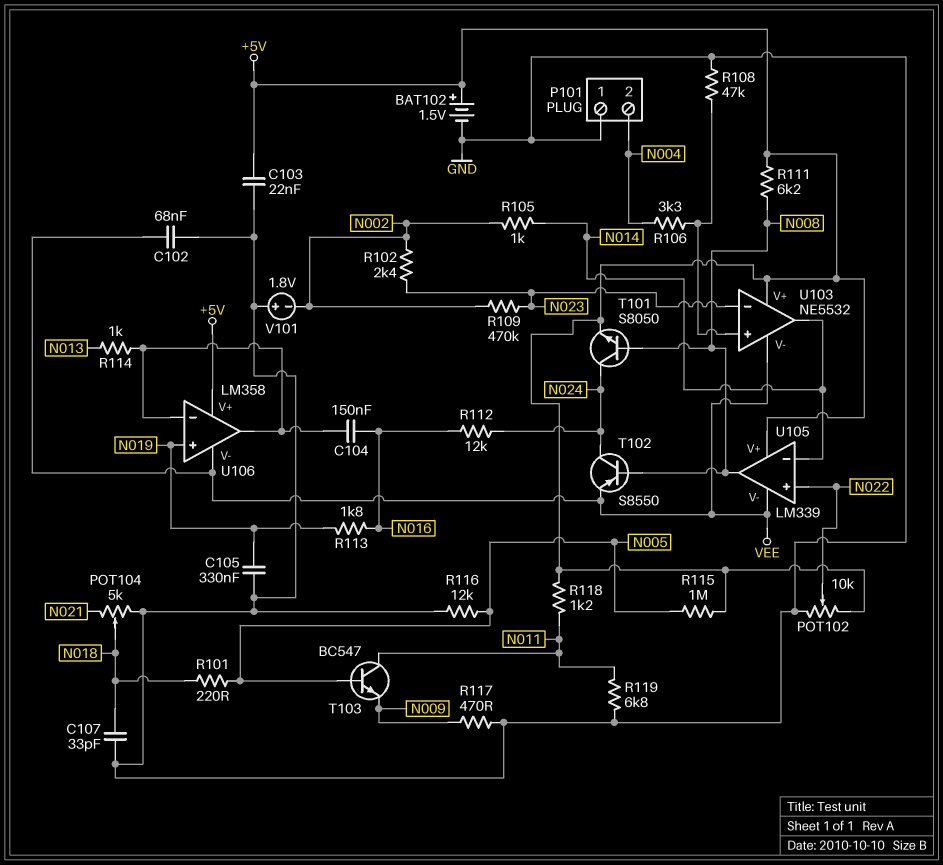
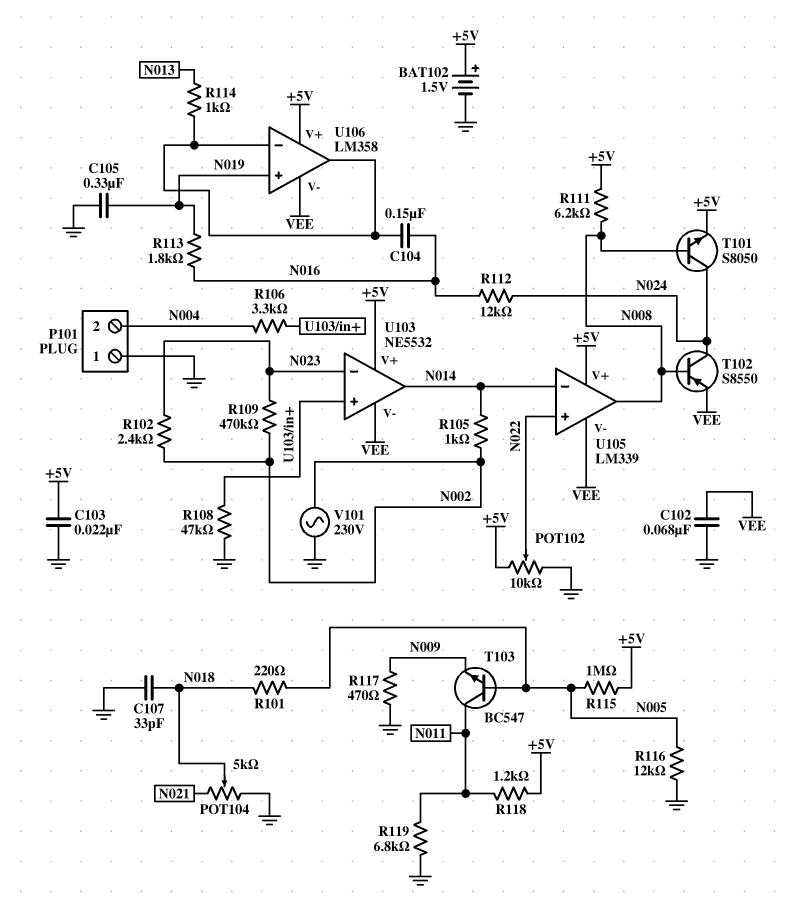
V101: 1.8V (plus GND, minus N002) -> AC 230V (GND, N002)

